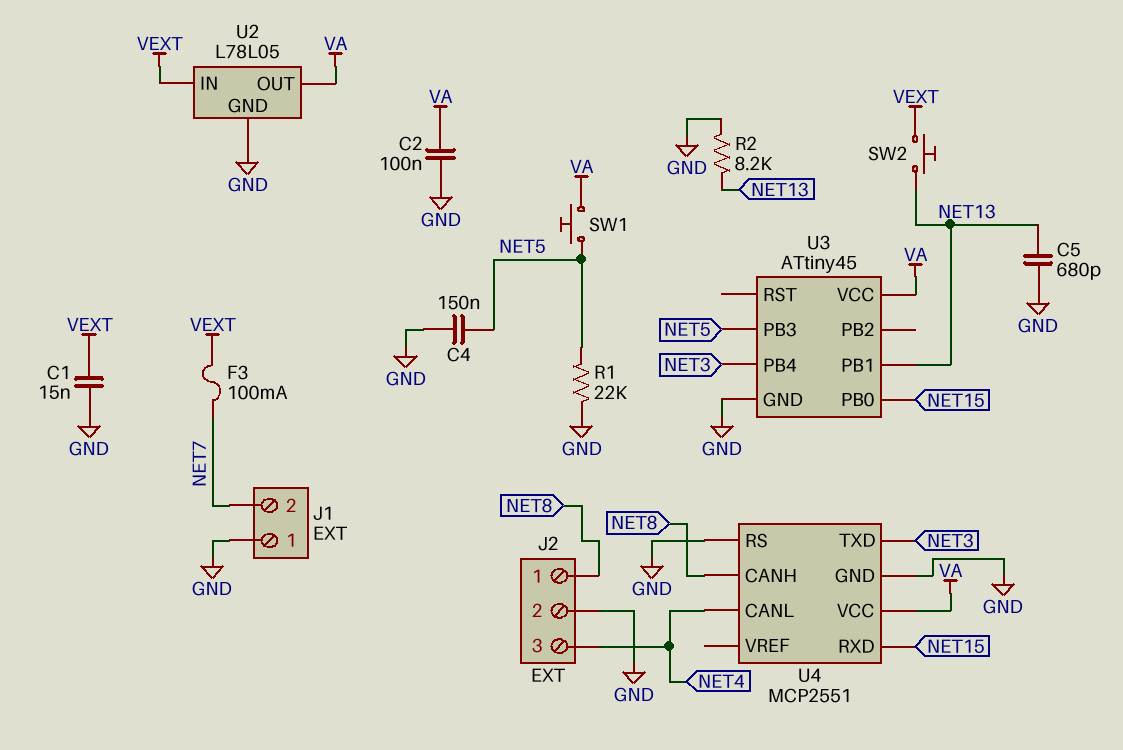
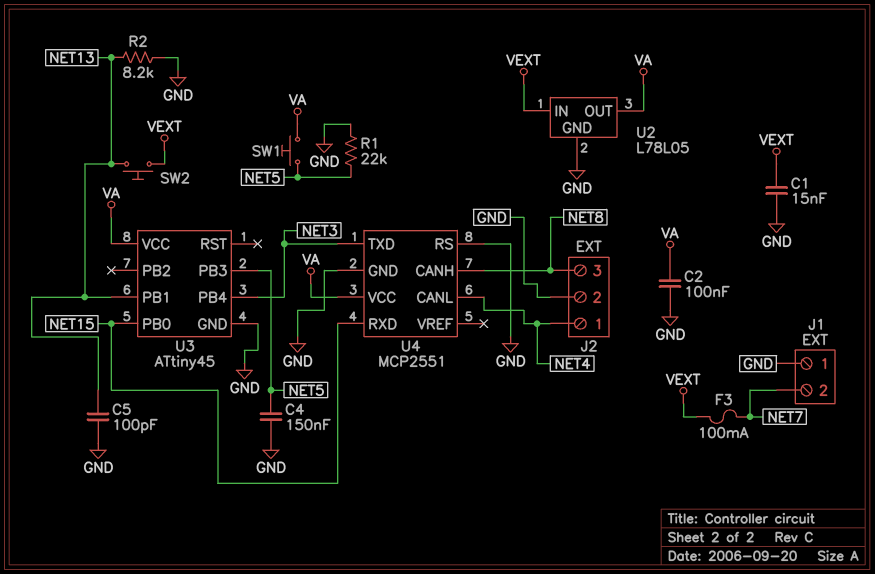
C5: 680pF (GND, NET13) -> 100pF (GND, NET13)
J2 pin 1: NET8 -> NET4
J2 pin 3: NET4 -> NET8

